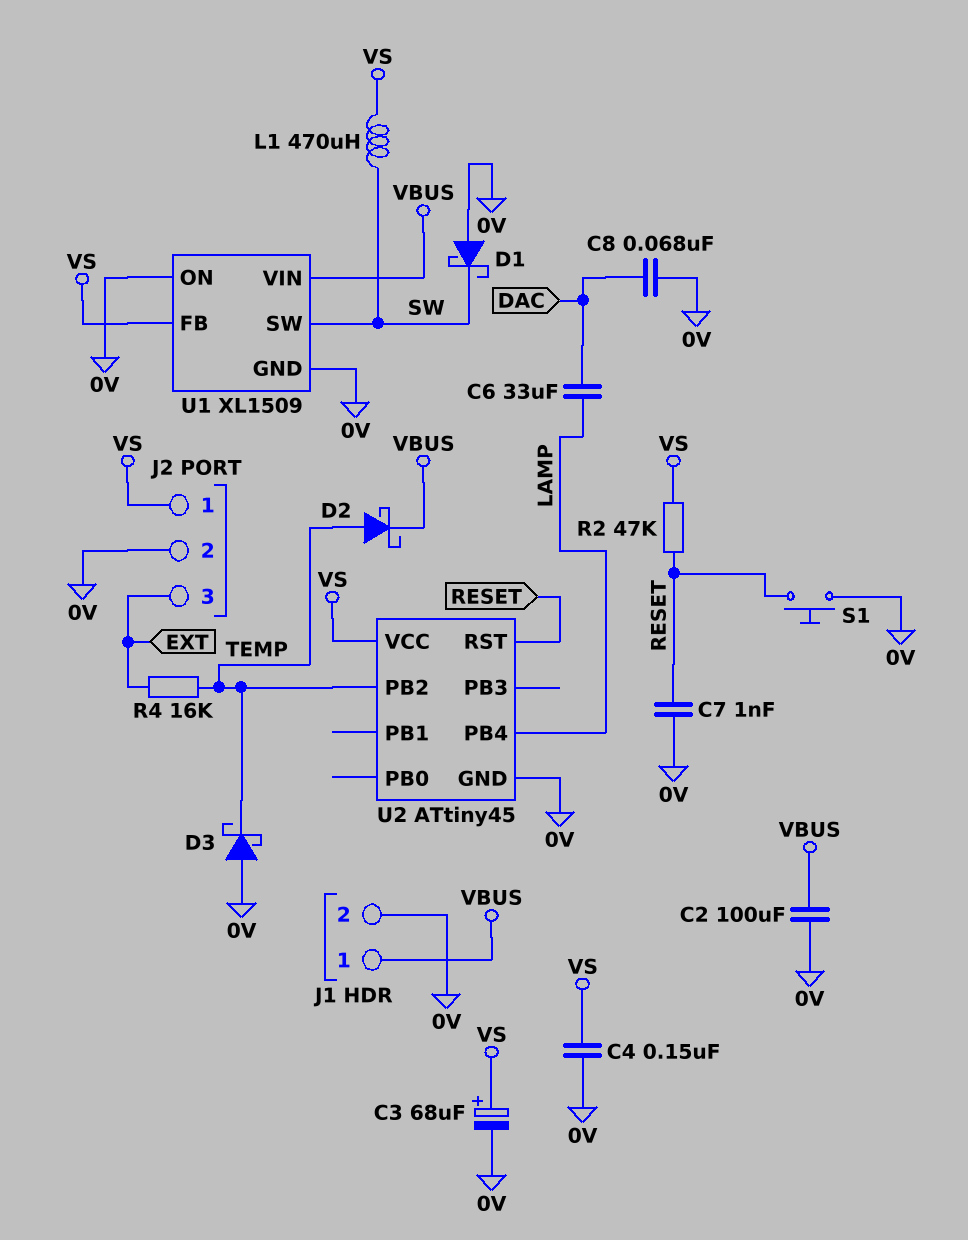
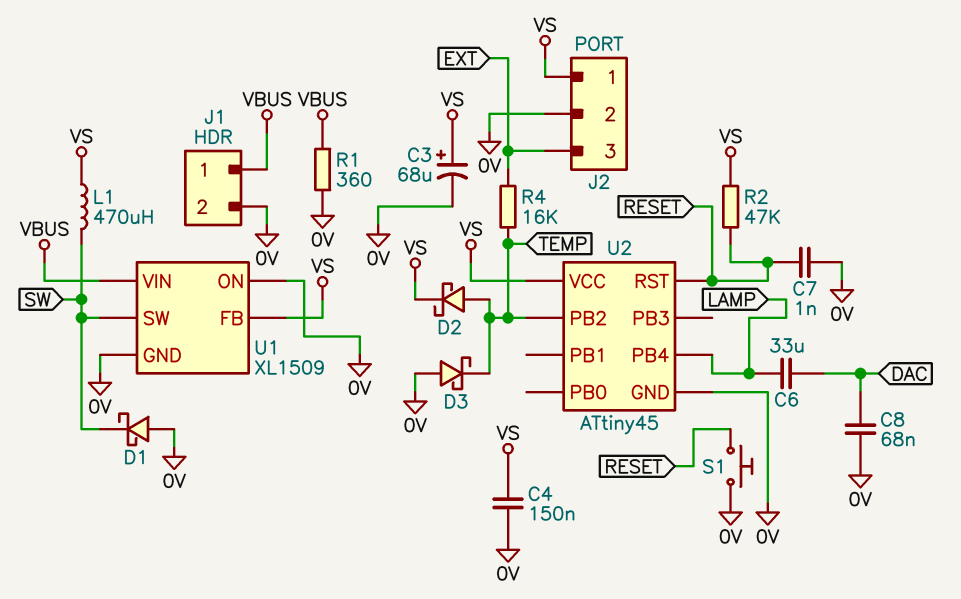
C2: 100uF (0V, VBUS) -> none
D2: schottky (A TEMP, K VBUS) -> schottky (A TEMP, K VS)
R1: none -> 360 (0V, VBUS)

